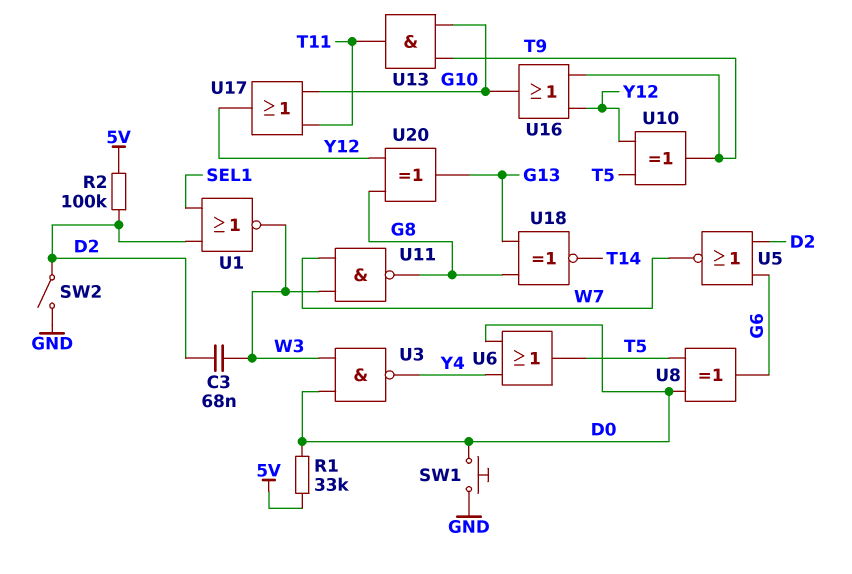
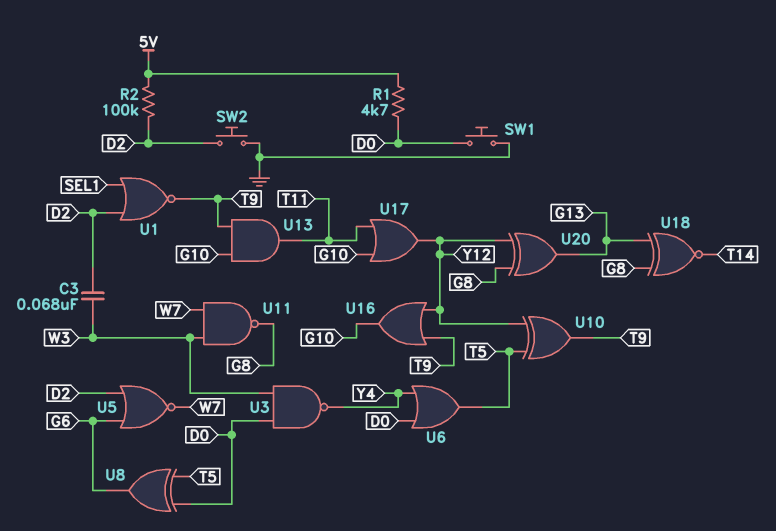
R1: 33k (5V, D0) -> 4.7k (5V, D0)
SW2: switch (D2, GND) -> button (D2, GND)
U1: NOR (in D2, in SEL1, out W3) -> NOR (in D2, in SEL1, out T9)

